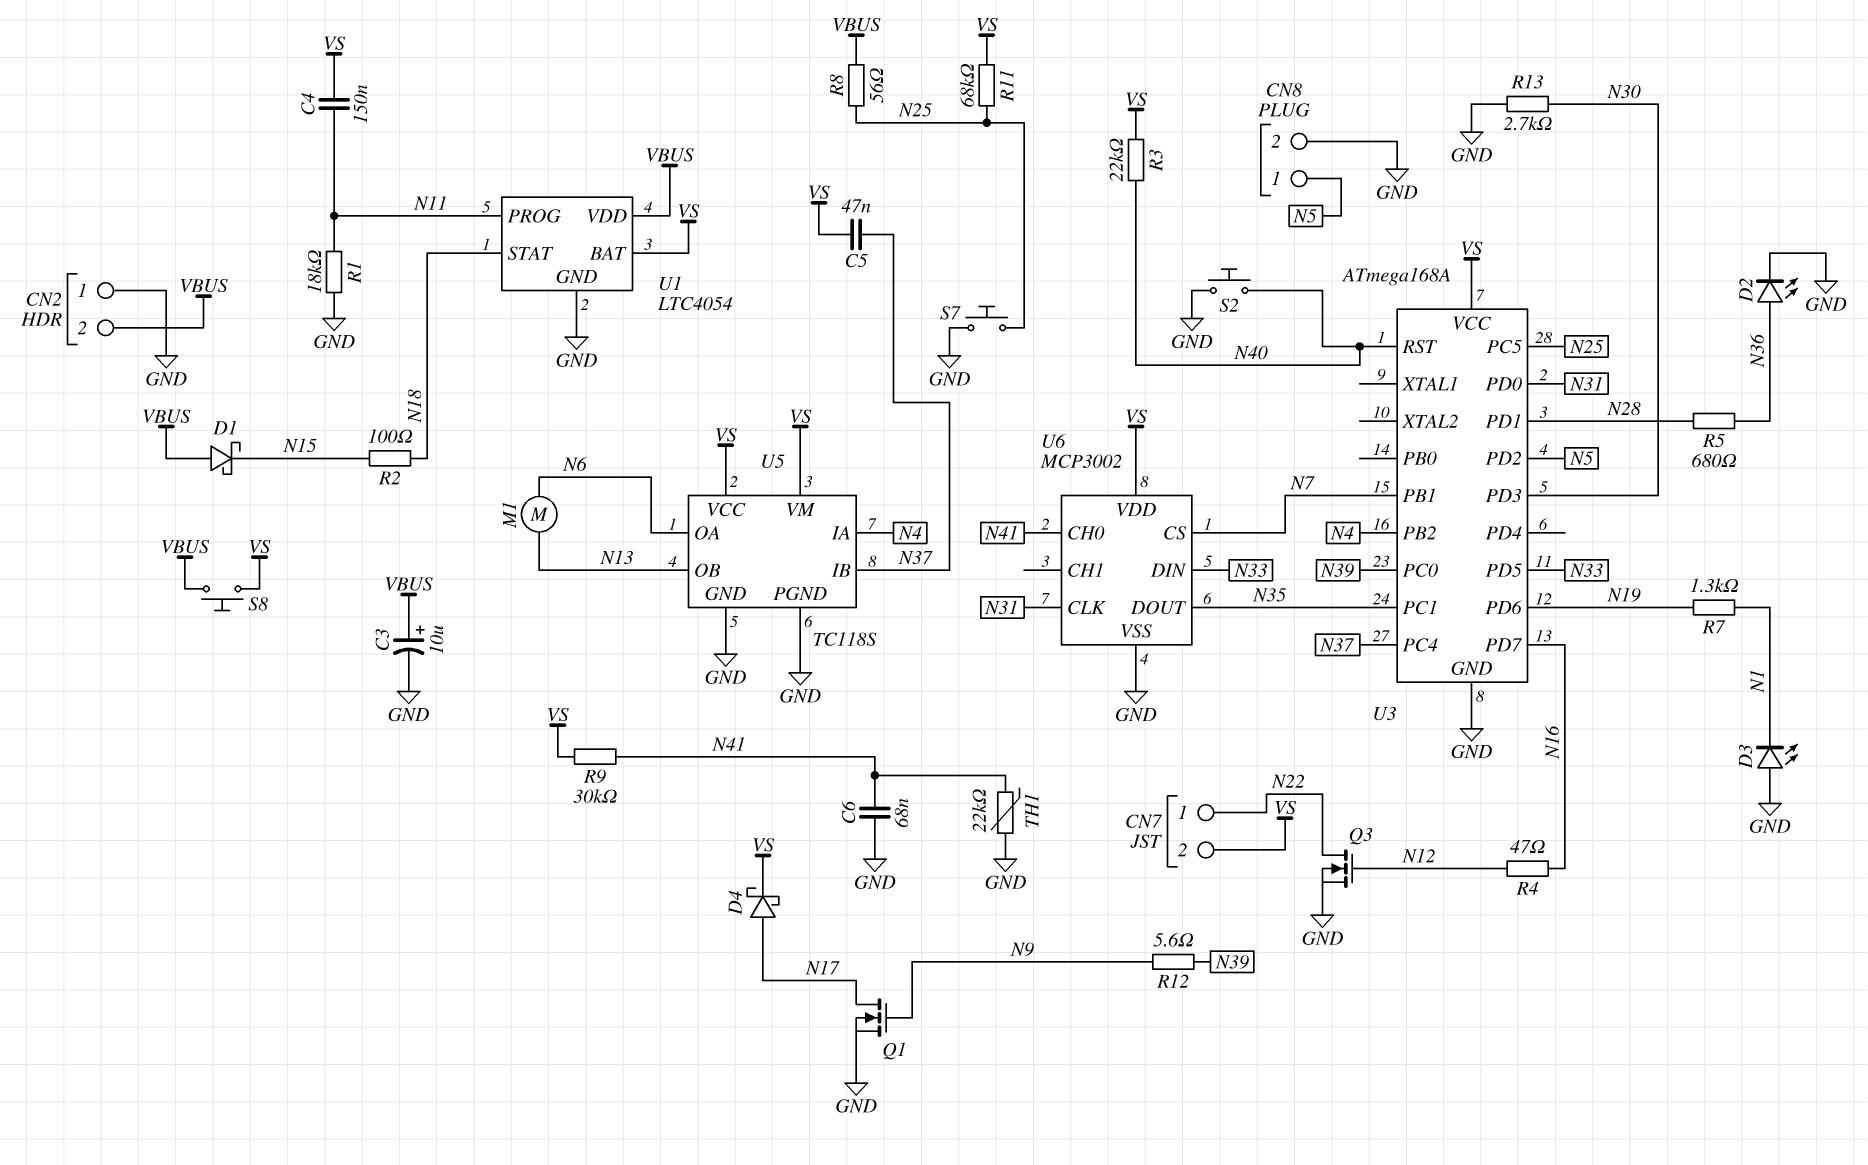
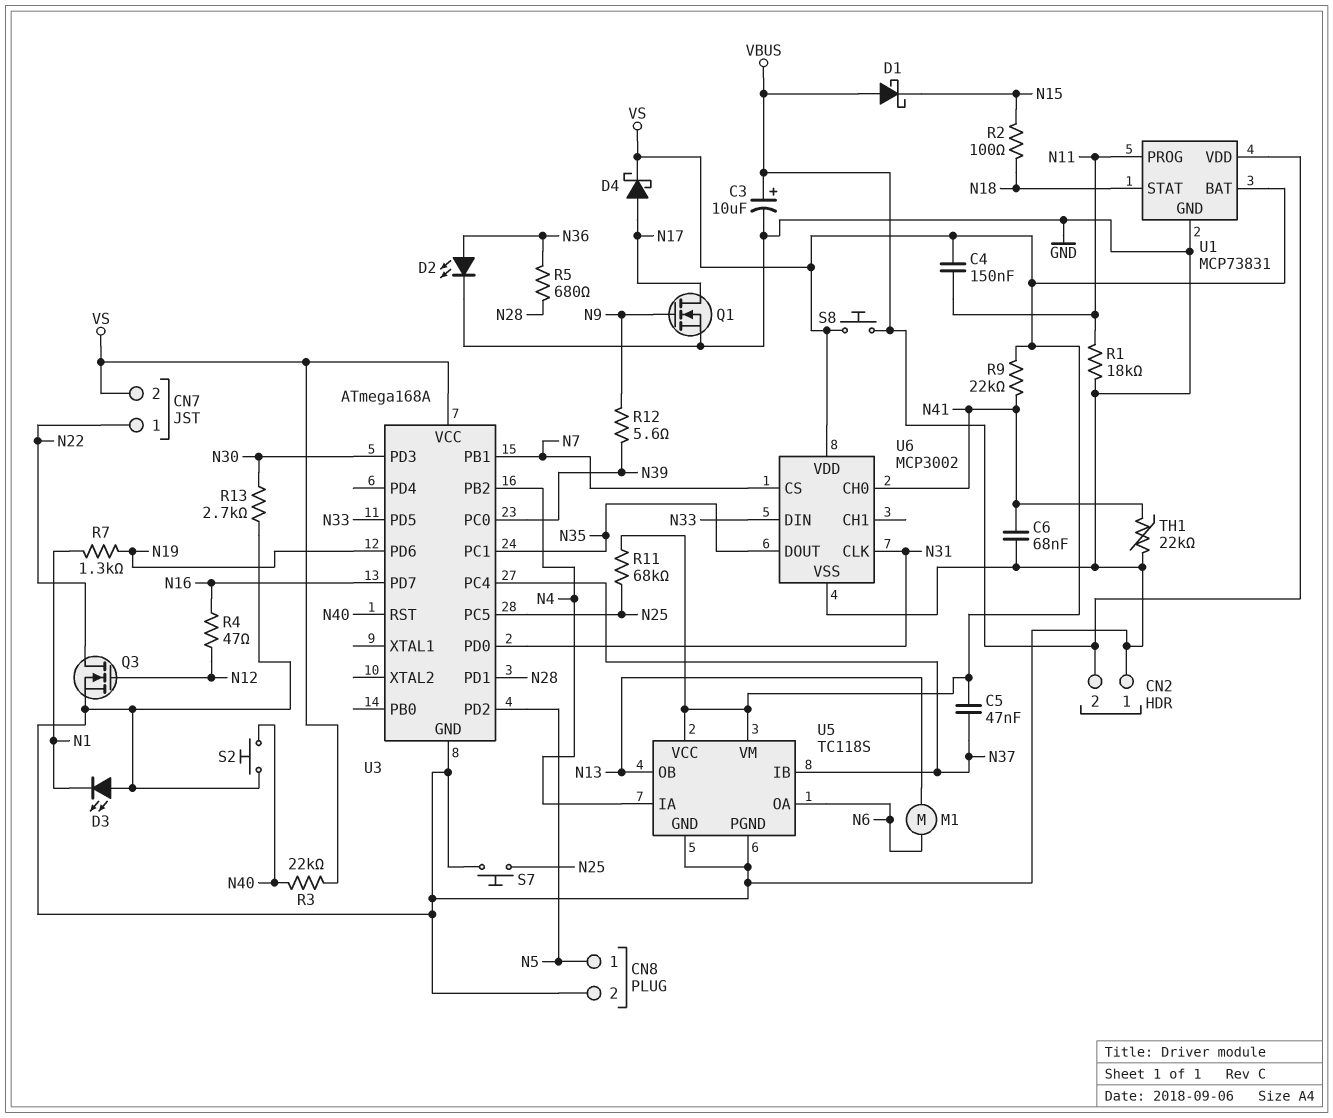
R8: 56 (N25, VBUS) -> none
R9: 30k (N41, VS) -> 22k (N41, VS)
U1: LTC4054 -> MCP73831

